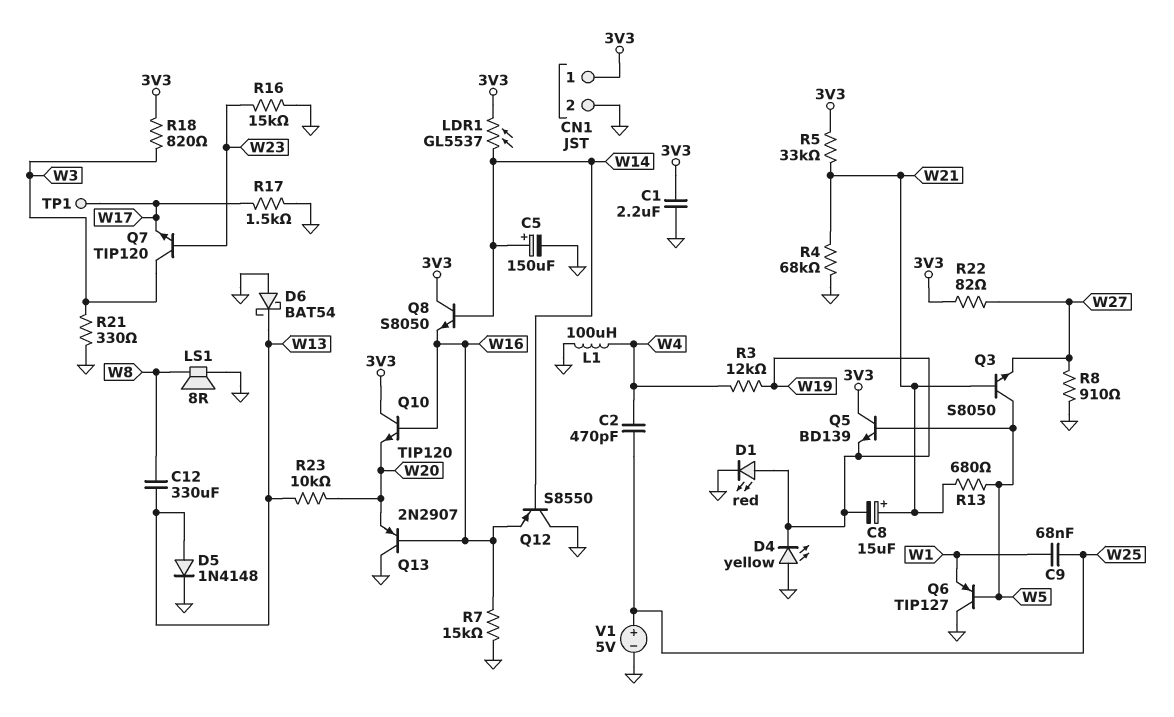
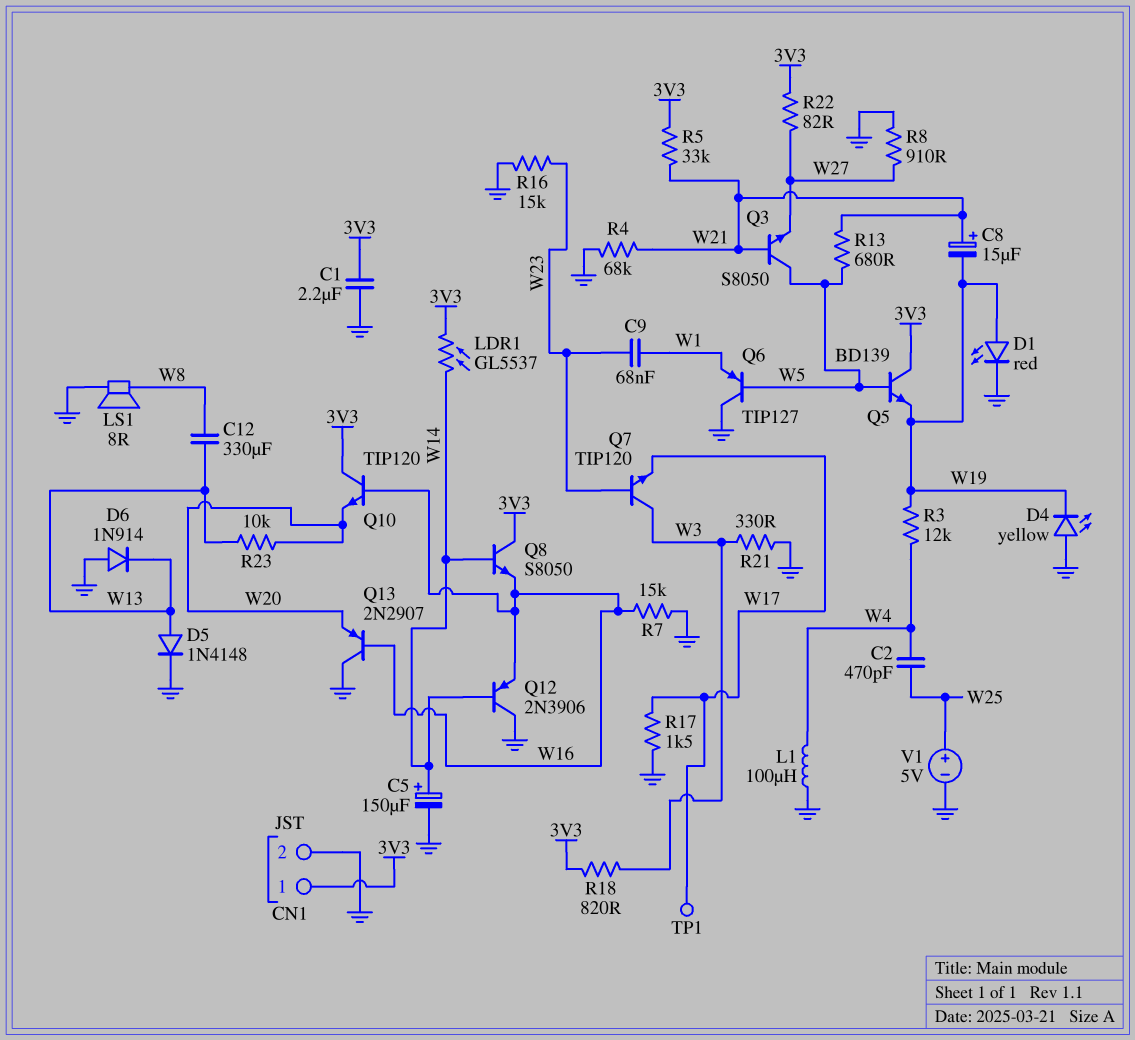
C9: 68nF (W1, W25) -> 68nF (W1, W23)
D6: schottky BAT54 (A GND, K W13) -> diode 1N914 (A GND, K W13)
Q12: PNP S8550 (B W14, C GND, E W16) -> PNP 2N3906 (B W14, C GND, E W16)

